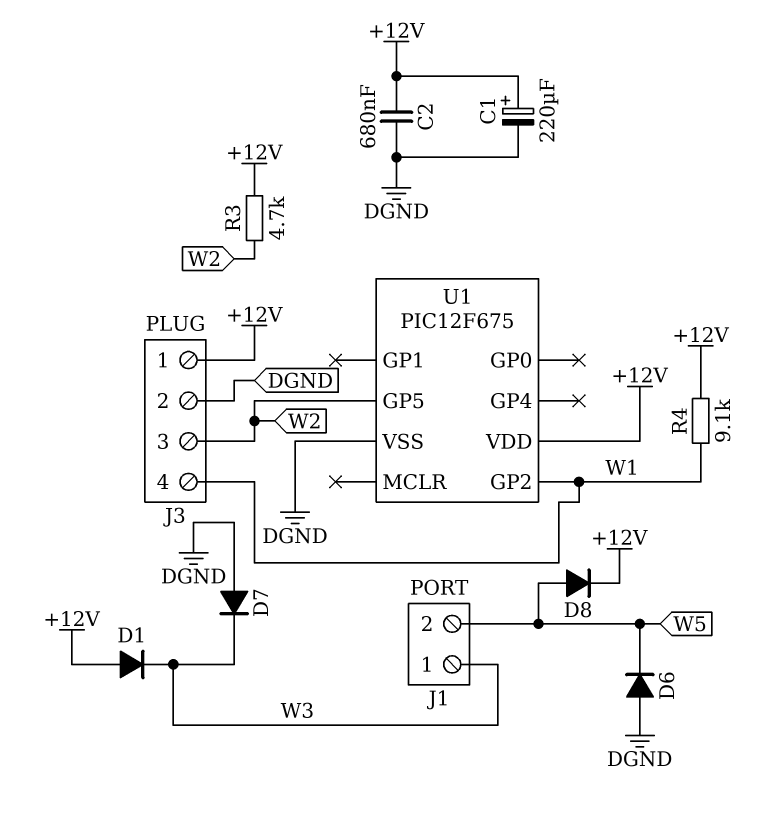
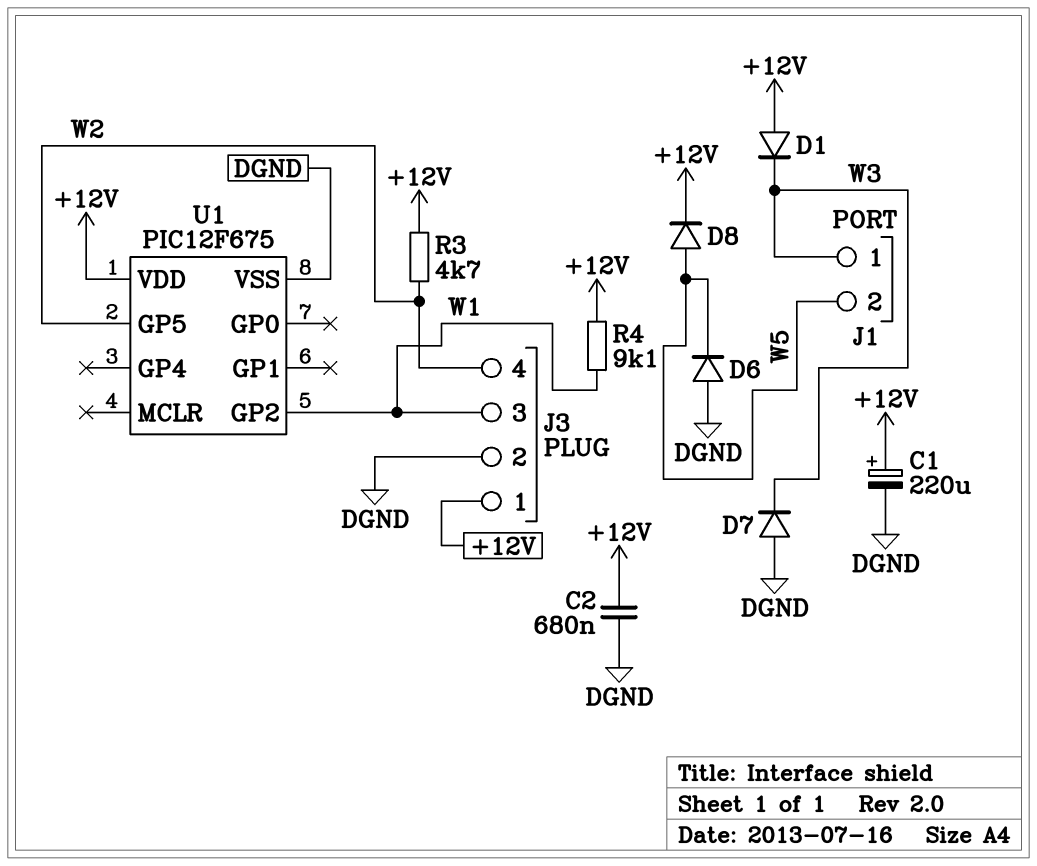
J3 pin 3: W2 -> W1
J3 pin 4: W1 -> W2

